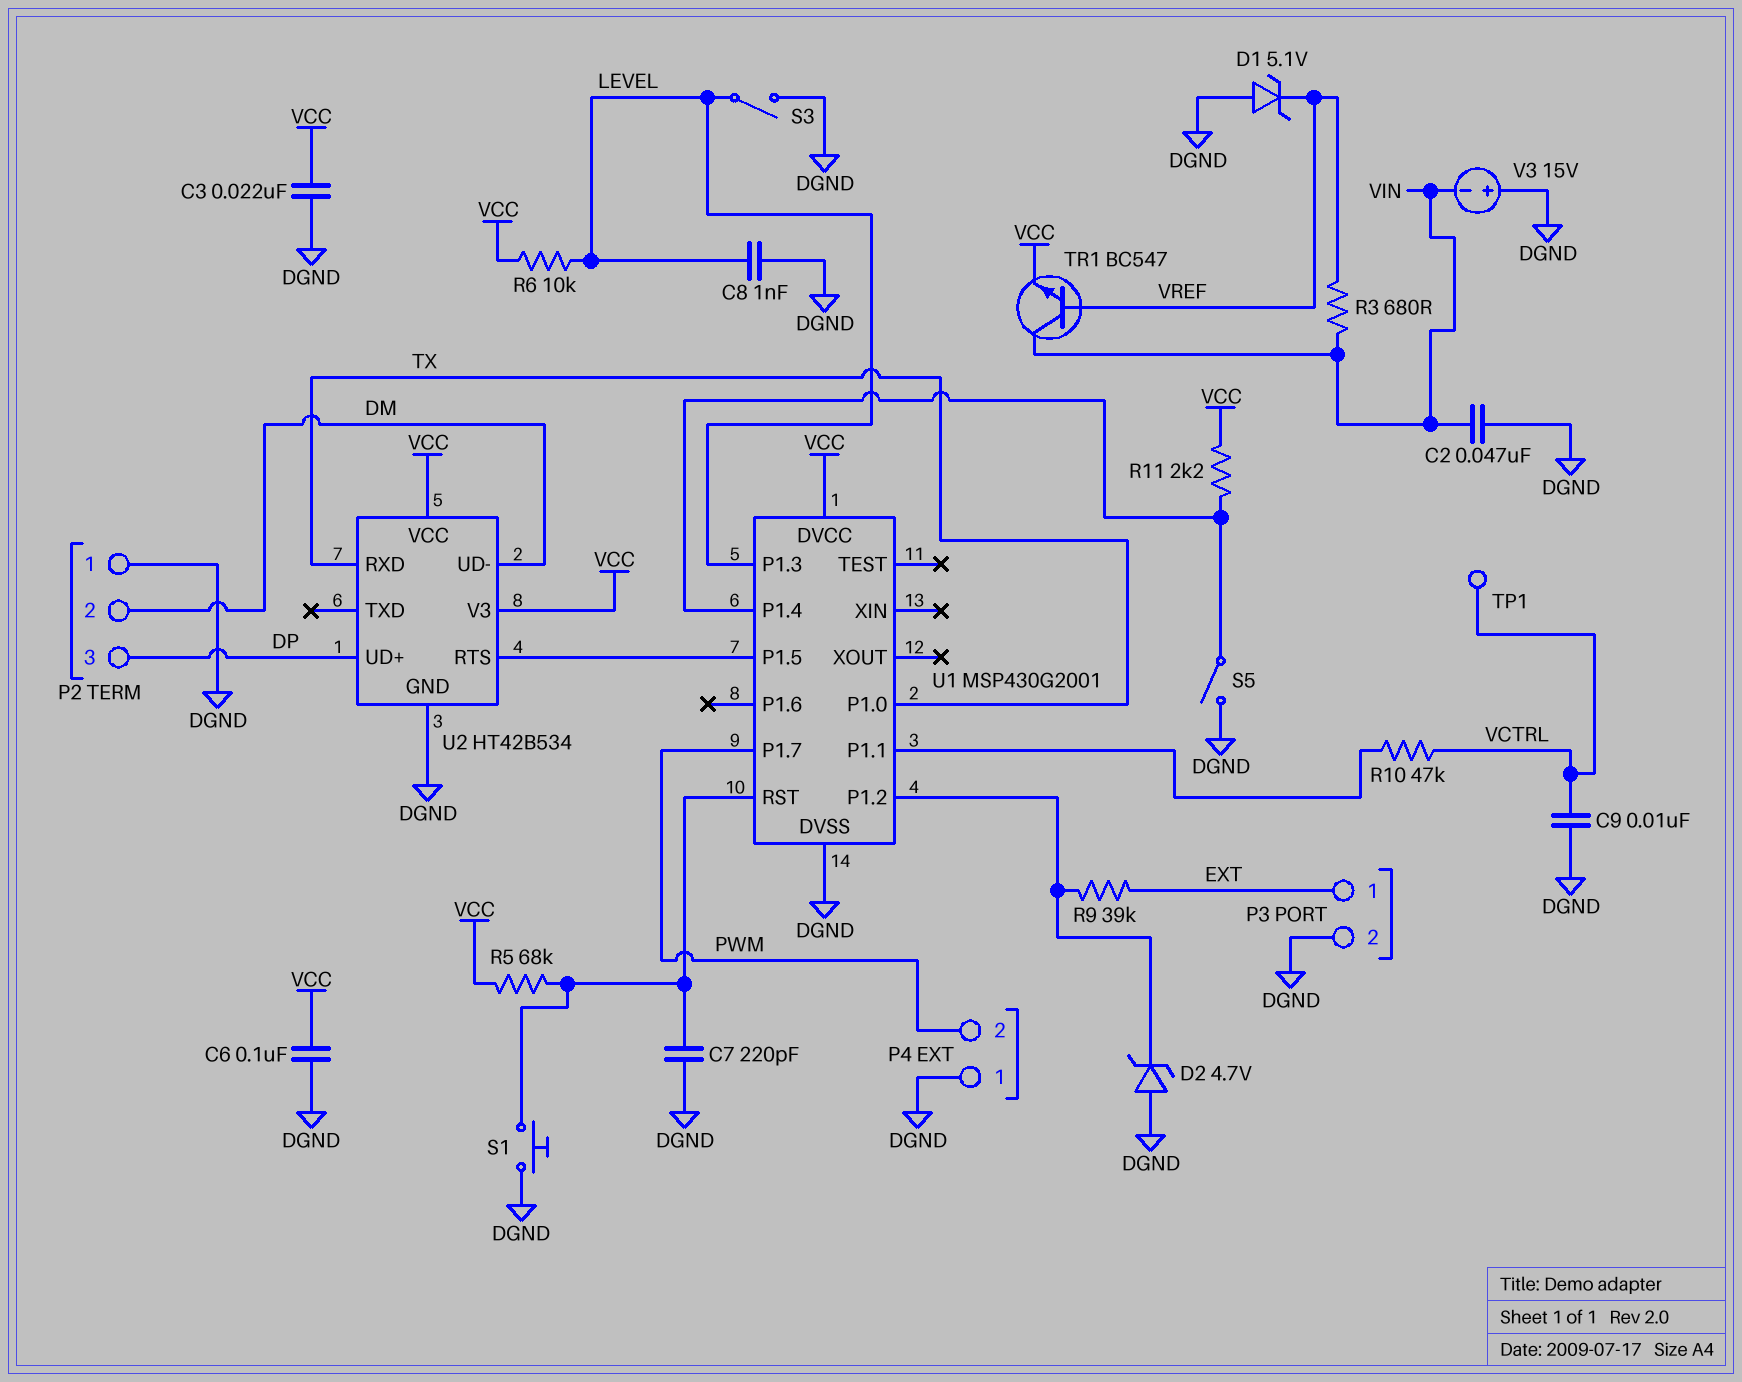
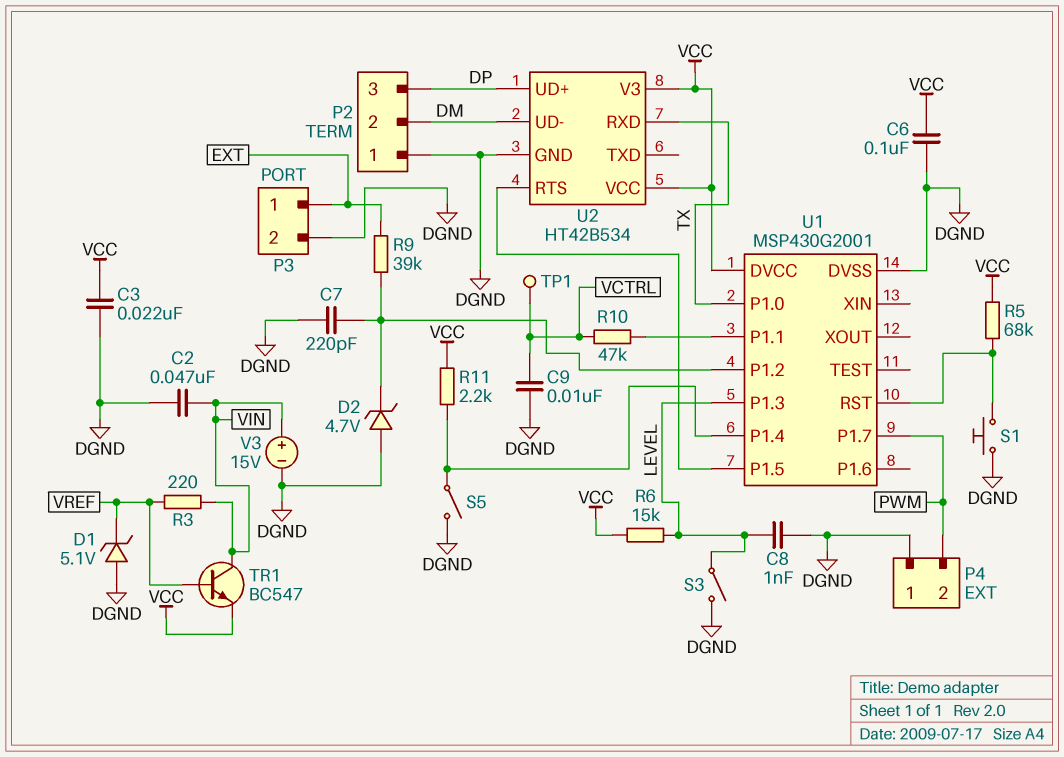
C7: 220pF (DGND, U1/RST) -> 220pF (DGND, U1/P1.2)
R3: 680 (VIN, VREF) -> 220 (VIN, VREF)
R6: 10k (LEVEL, VCC) -> 15k (LEVEL, VCC)
V3: 15V (plus DGND, minus VIN) -> 15V (plus VIN, minus DGND)

